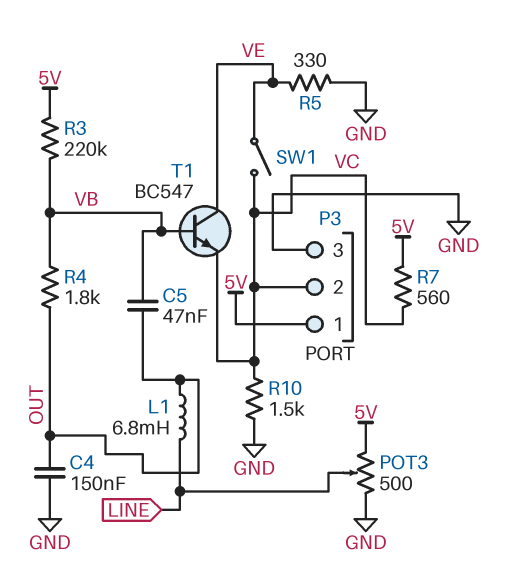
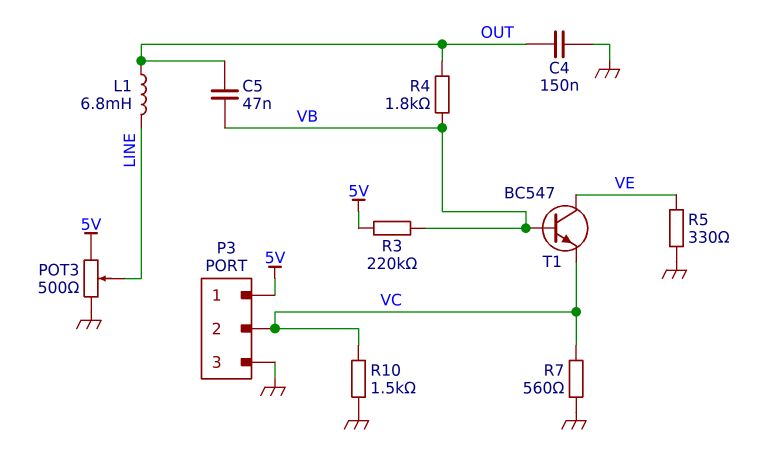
R7: 560 (5V, VC) -> 560 (GND, VC)
SW1: switch (VC, VE) -> none

